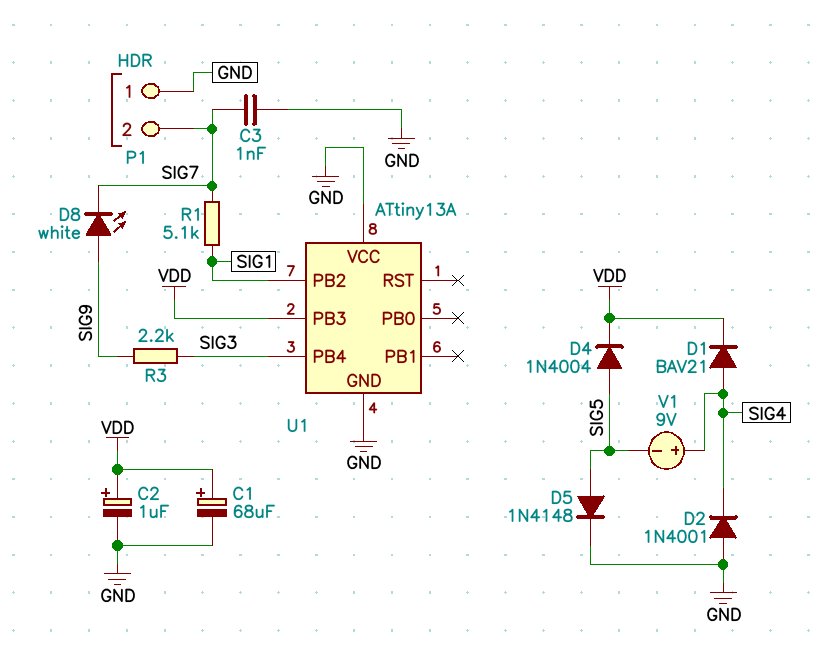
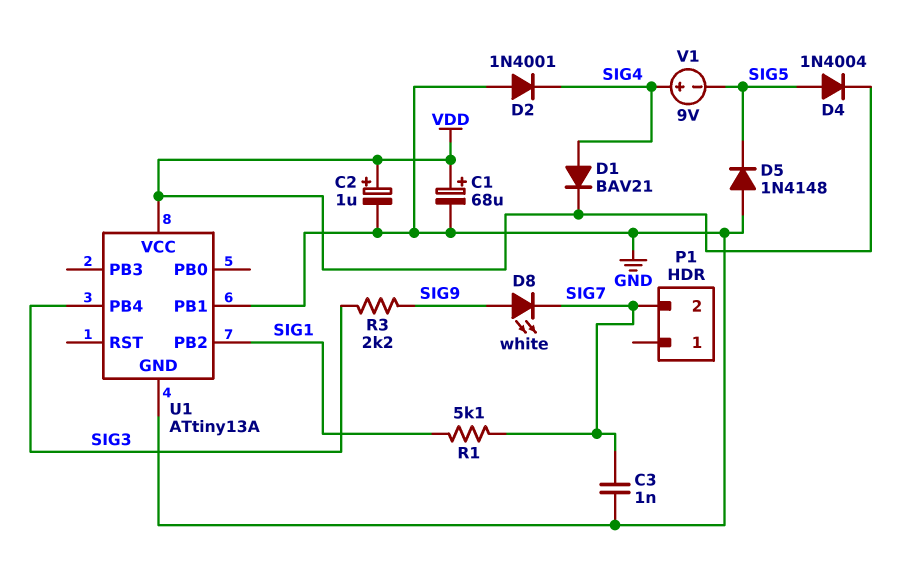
D5: diode 1N4148 (A SIG5, K GND) -> diode 1N4148 (A GND, K SIG5)
P1 pin 1: GND -> none
U1 pin PB1: none -> GND
U1 pin PB3: VDD -> none
U1 pin VCC: GND -> VDD

